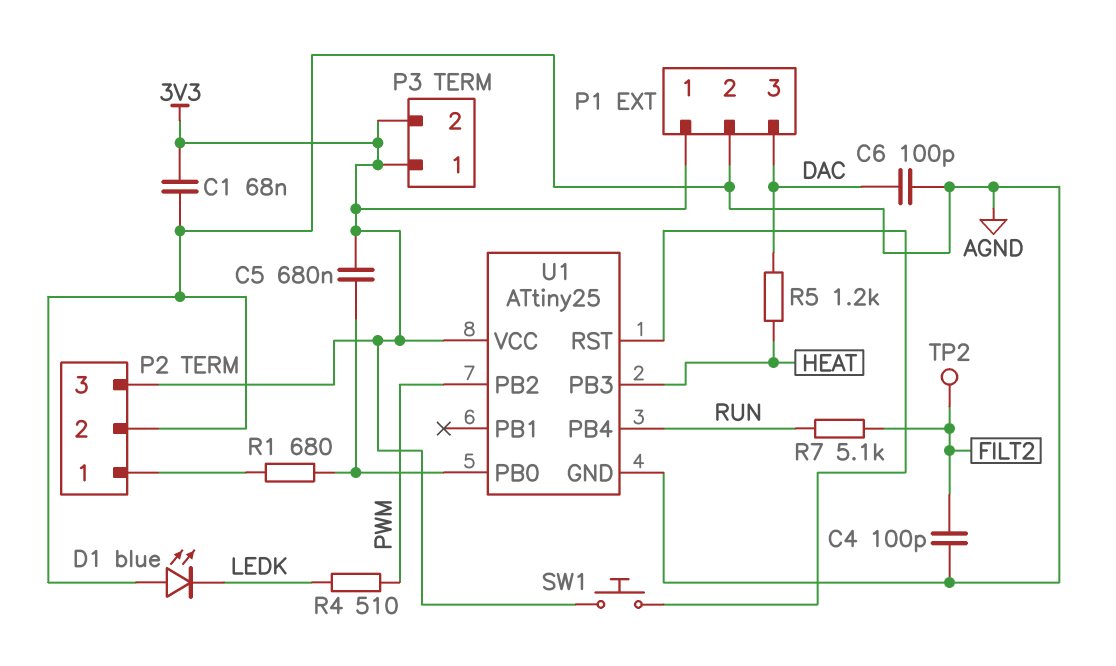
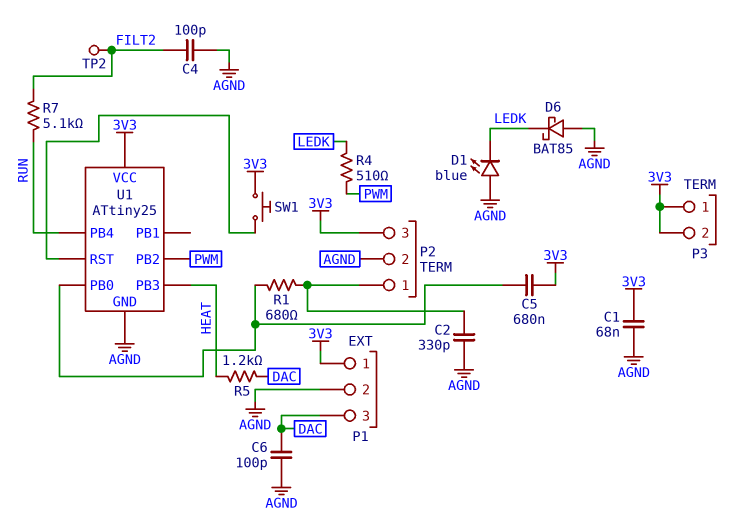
C2: none -> 330pF (AGND, P2/1)
D6: none -> schottky BAT85 (A AGND, K LEDK)

